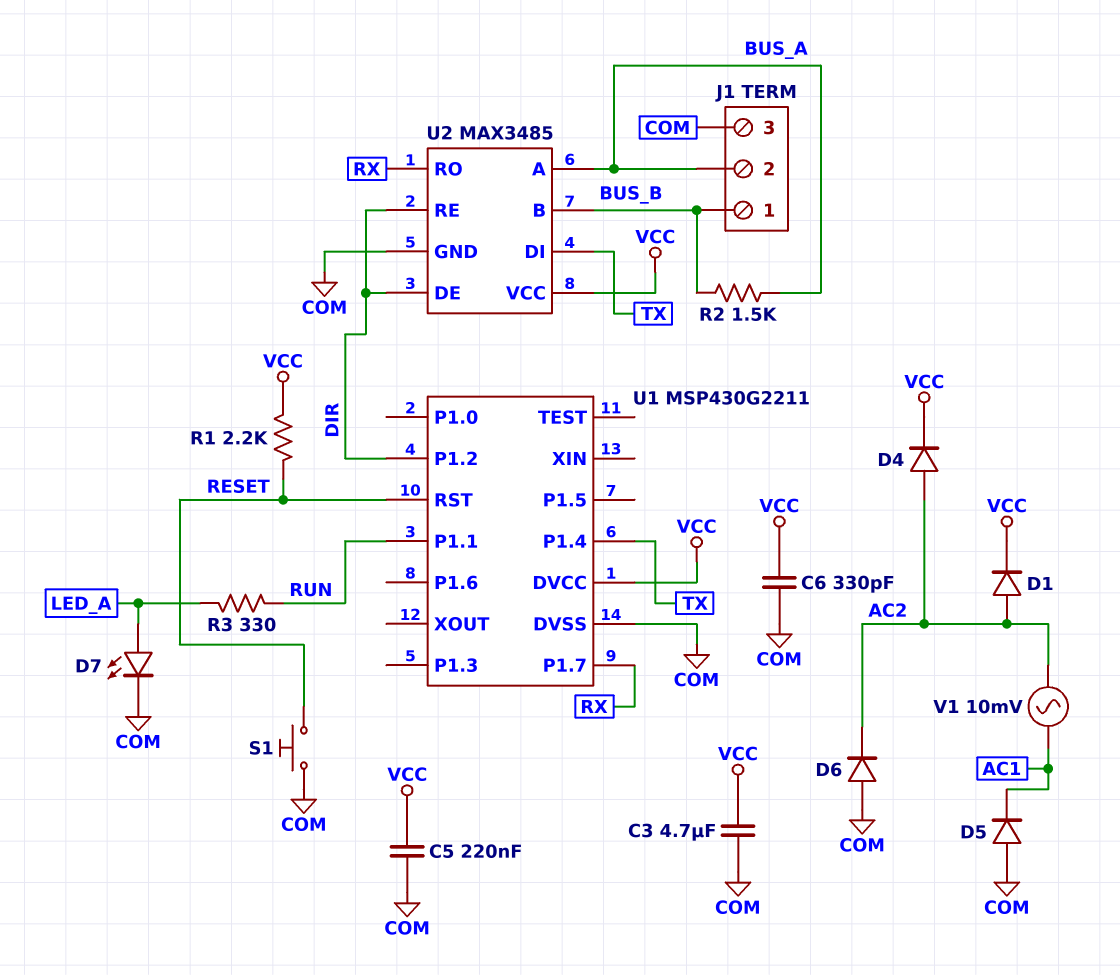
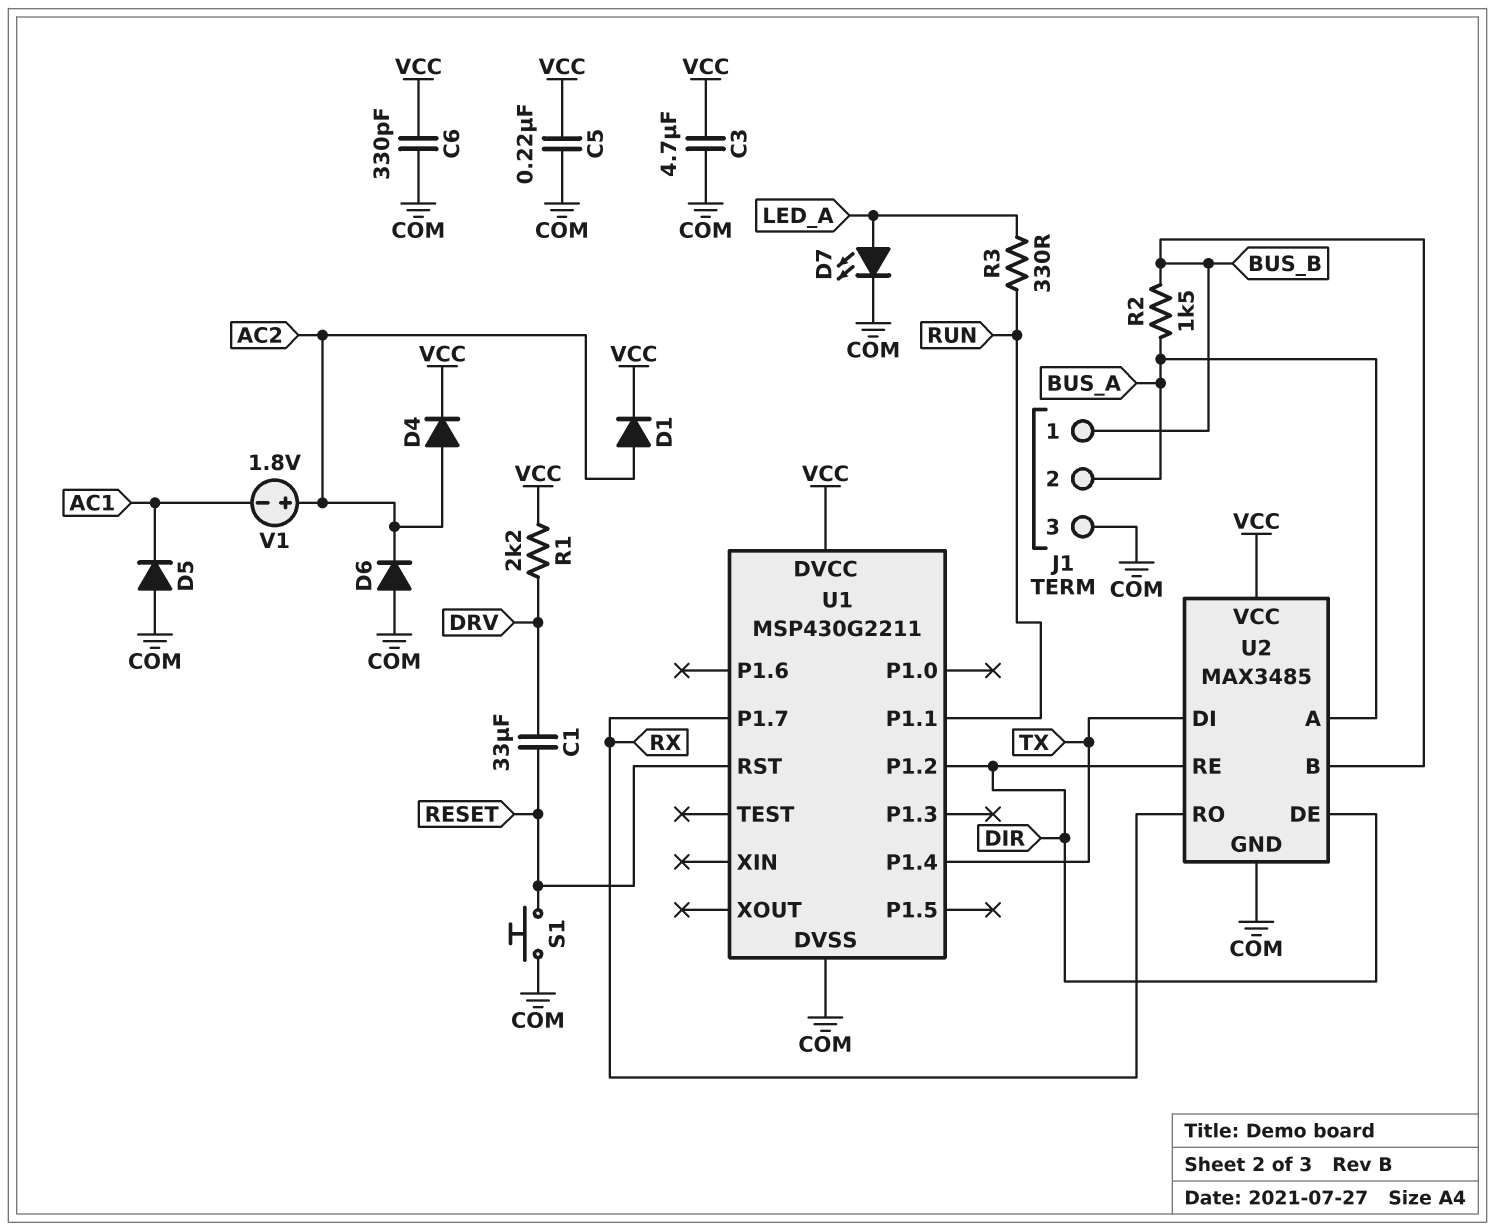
C1: none -> 33uF (DRV, RESET)
R1: 2.2k (RESET, VCC) -> 2.2k (DRV, VCC)
V1: AC 10mV (AC1, AC2) -> 1.8V (plus AC2, minus AC1)

